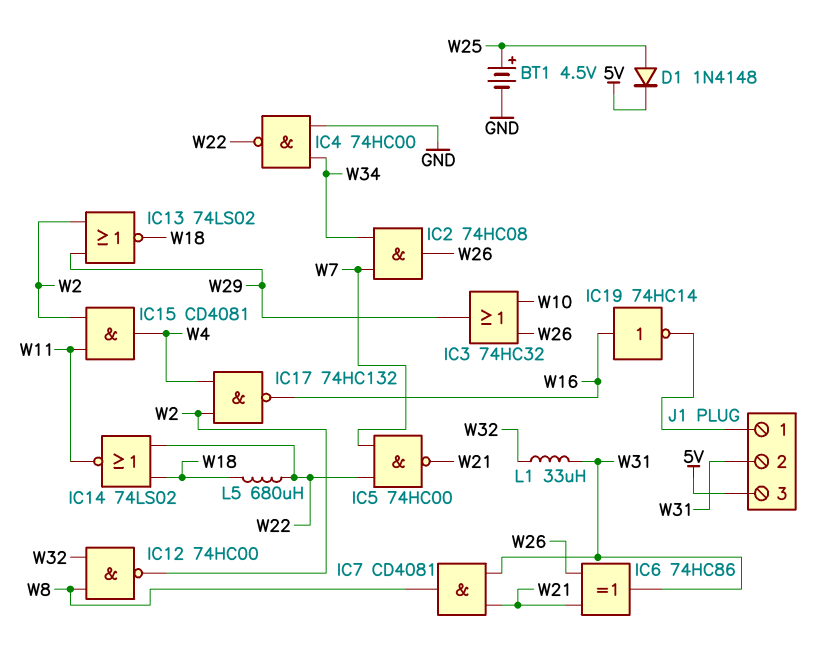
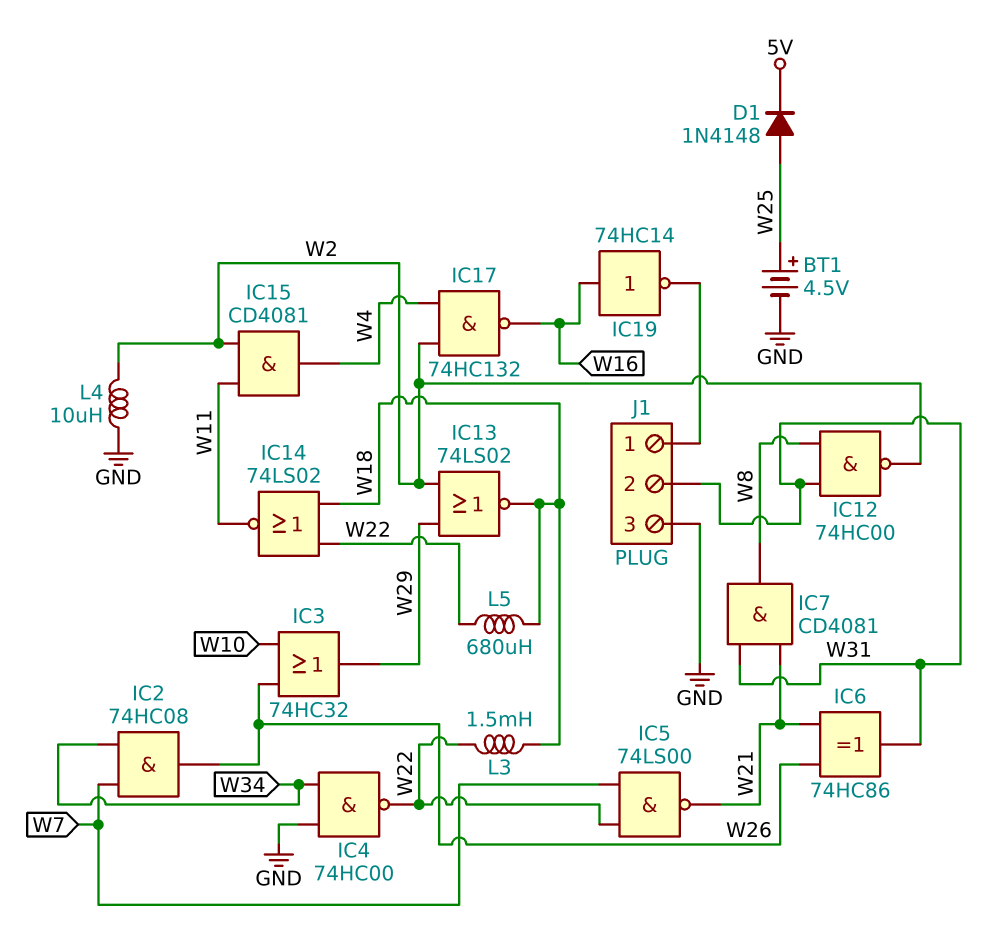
IC5: NAND 74HC00 (in W7, in W22, out W21) -> NAND 74LS00 (in W7, in W22, out W21)
IC12: NAND 74HC00 (in W8, in W32, out W2) -> NAND 74HC00 (in W8, in W31, out W2)
J1 pin 3: 5V -> GND
L1: 33uH (W31, W32) -> none
L3: none -> 1.5mH (W18, W22)
L4: none -> 10uH (GND, W2)

